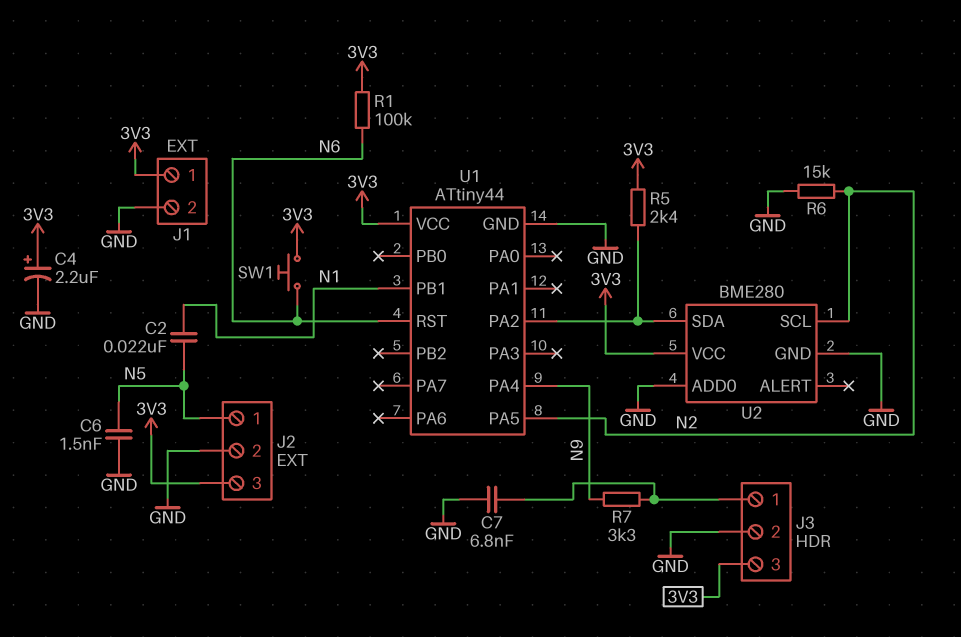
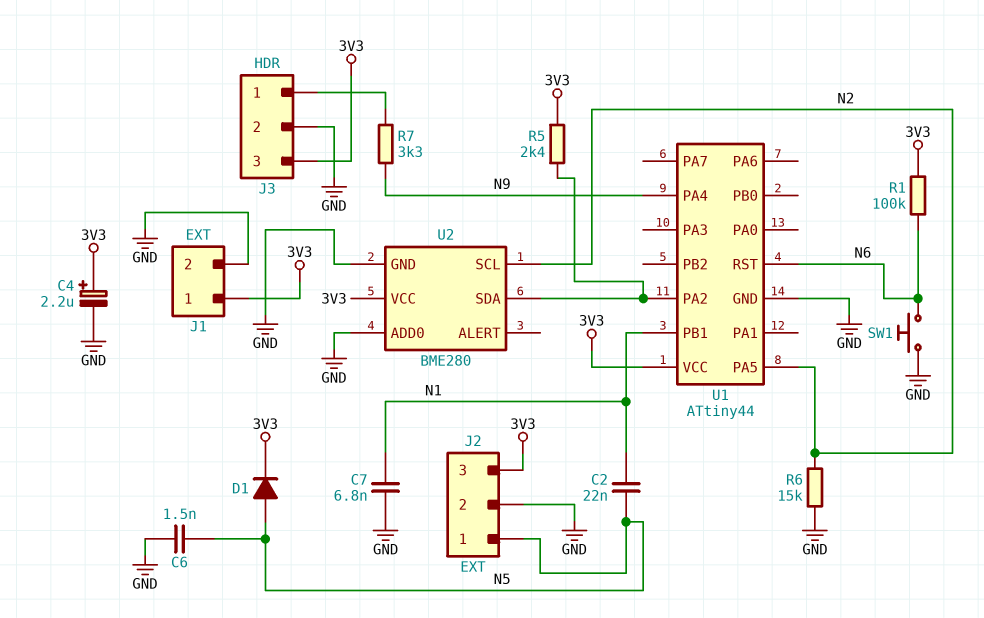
C7: 6.8nF (GND, J3/1) -> 6.8nF (GND, N1)
D1: none -> diode (A N5, K 3V3)
SW1: button (3V3, N6) -> button (GND, N6)

